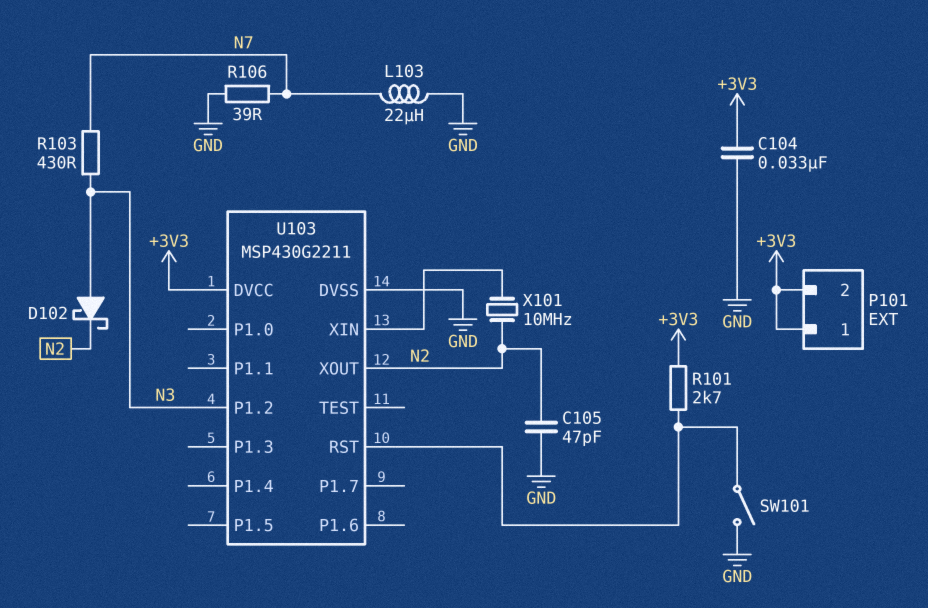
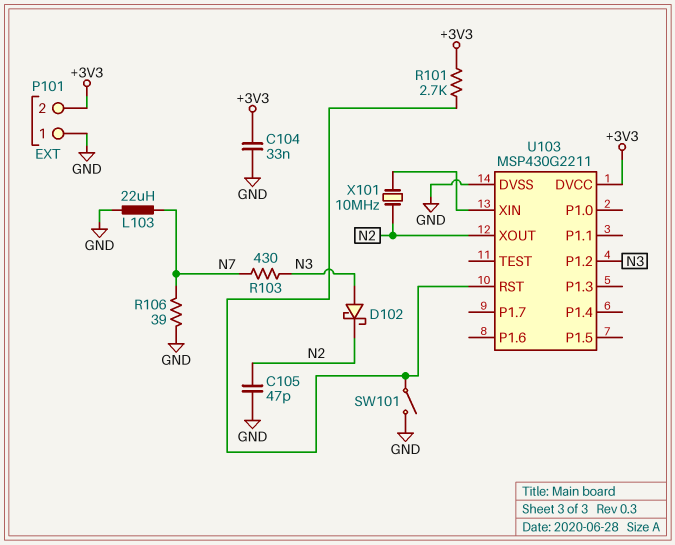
P101 pin 1: +3V3 -> GND

